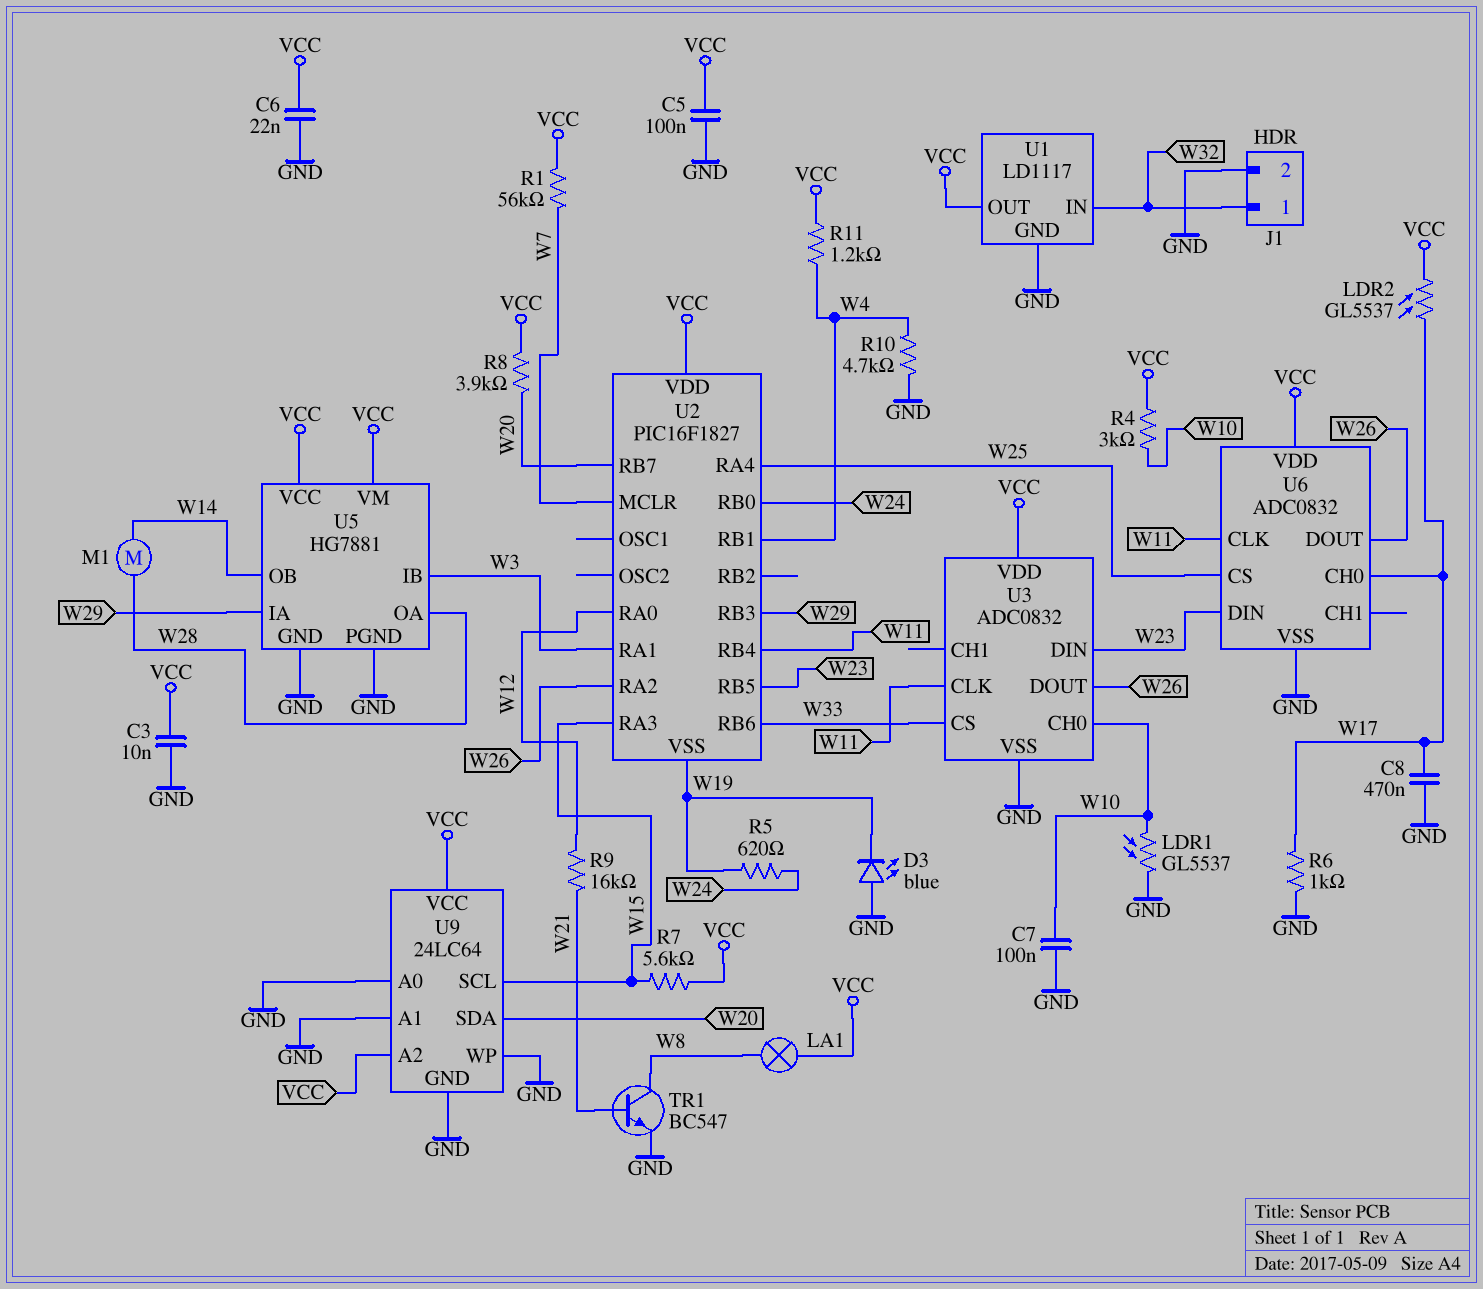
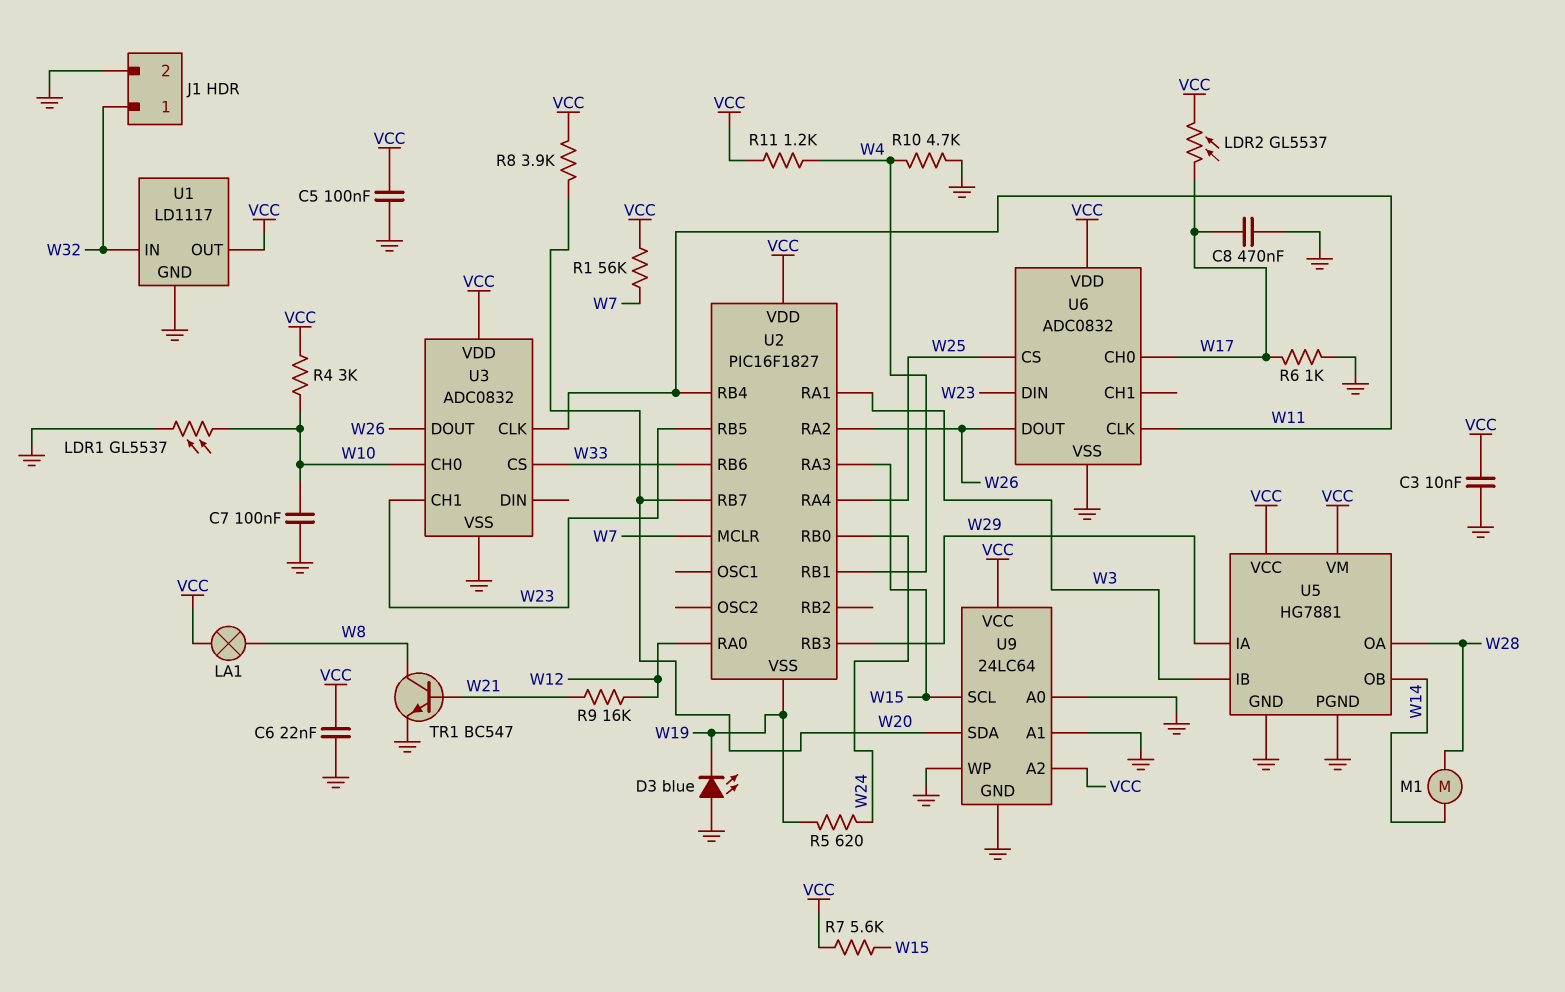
U3 pin CH1: none -> W23
U3 pin DIN: W23 -> none

